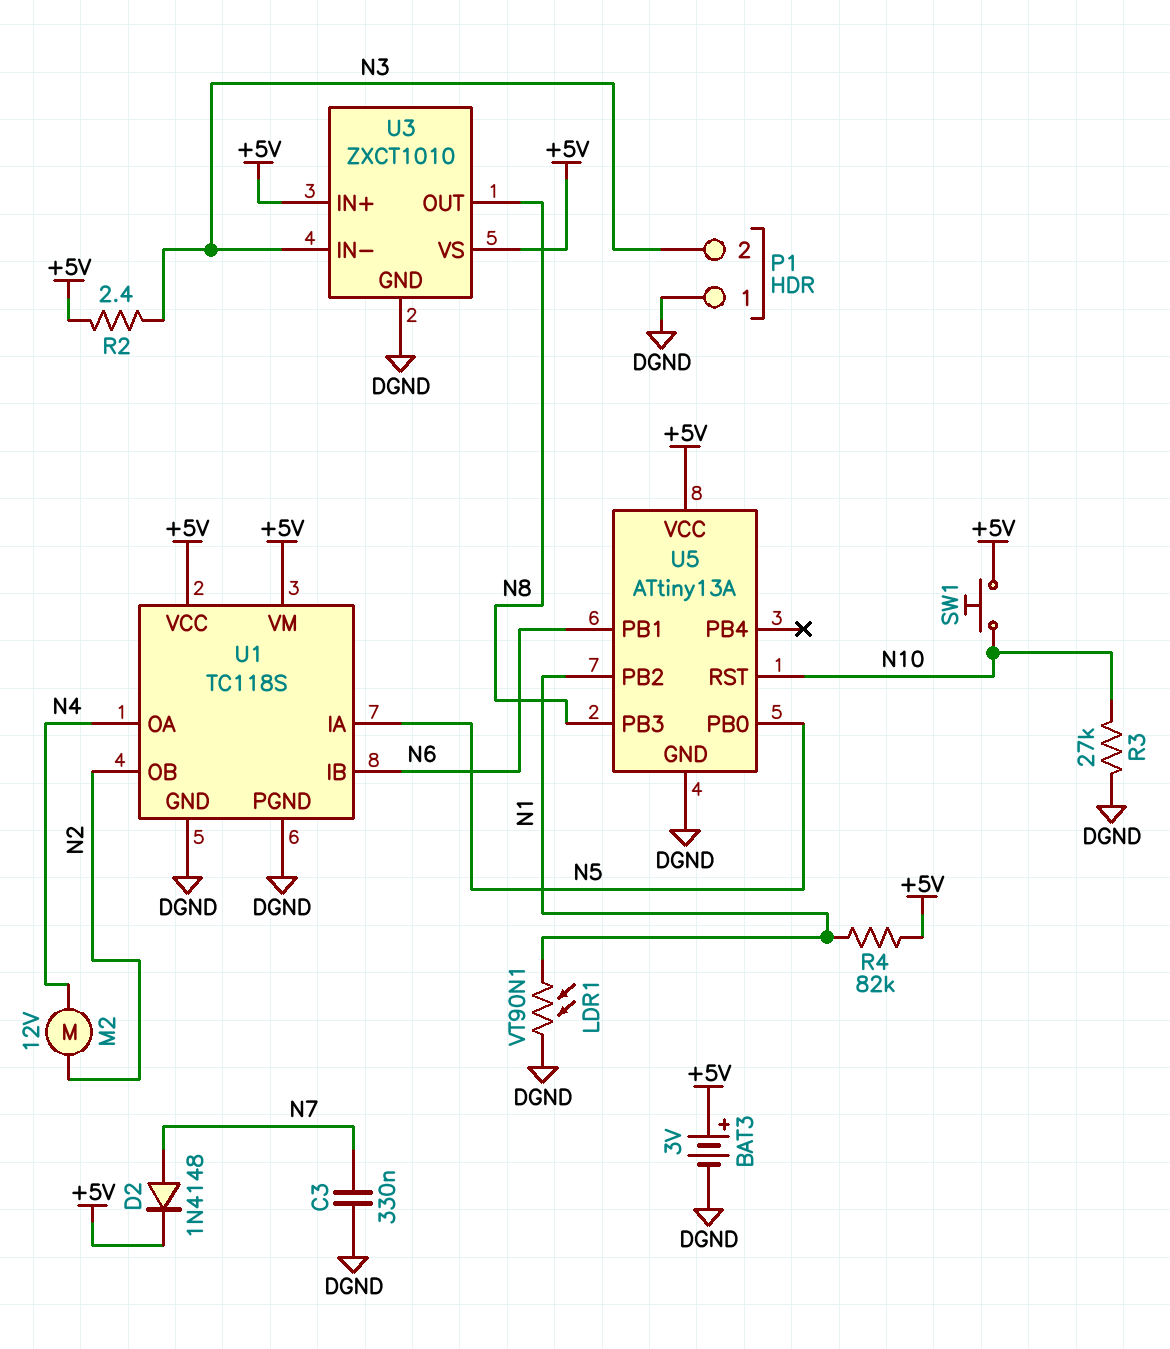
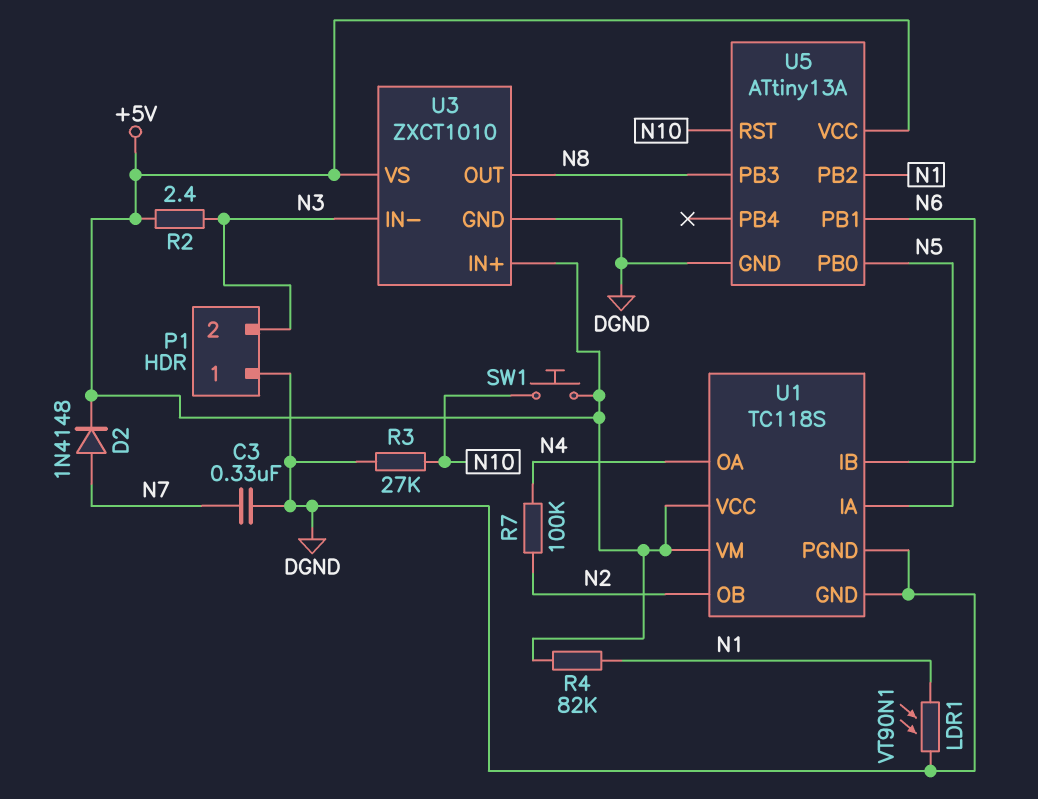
BAT3: 3V (plus +5V, minus DGND) -> none
M2: motor 12V (N2, N4) -> none
R7: none -> 100k (N2, N4)

